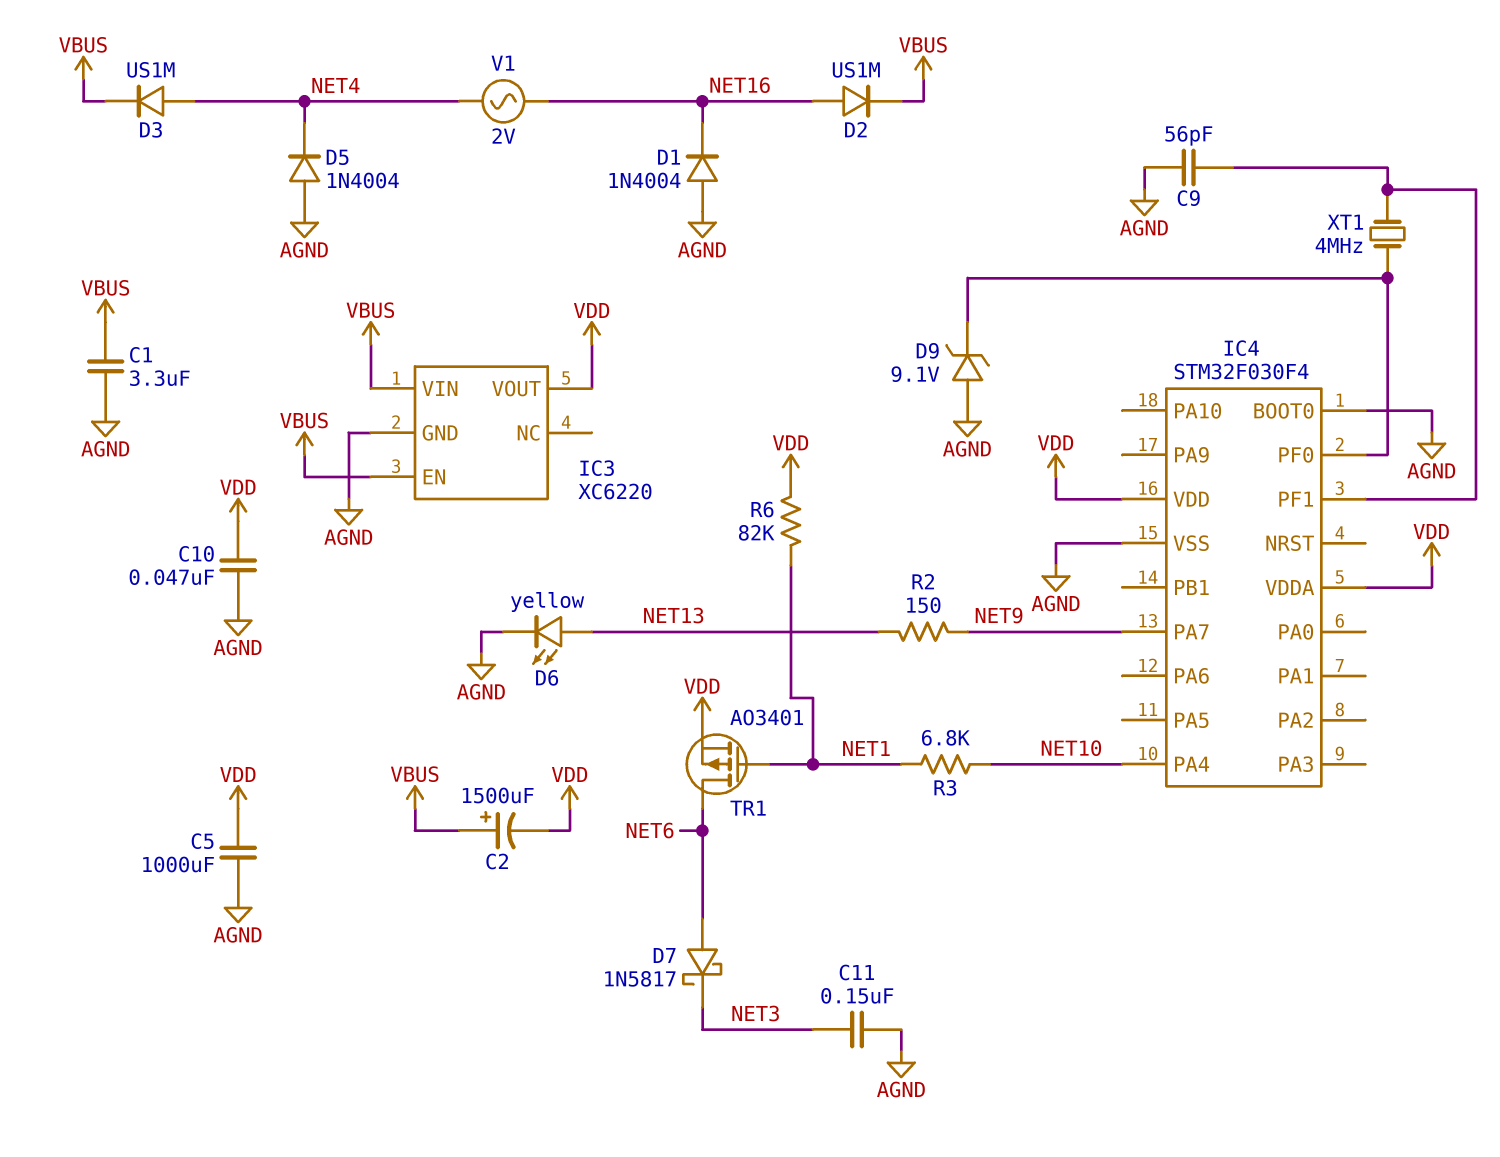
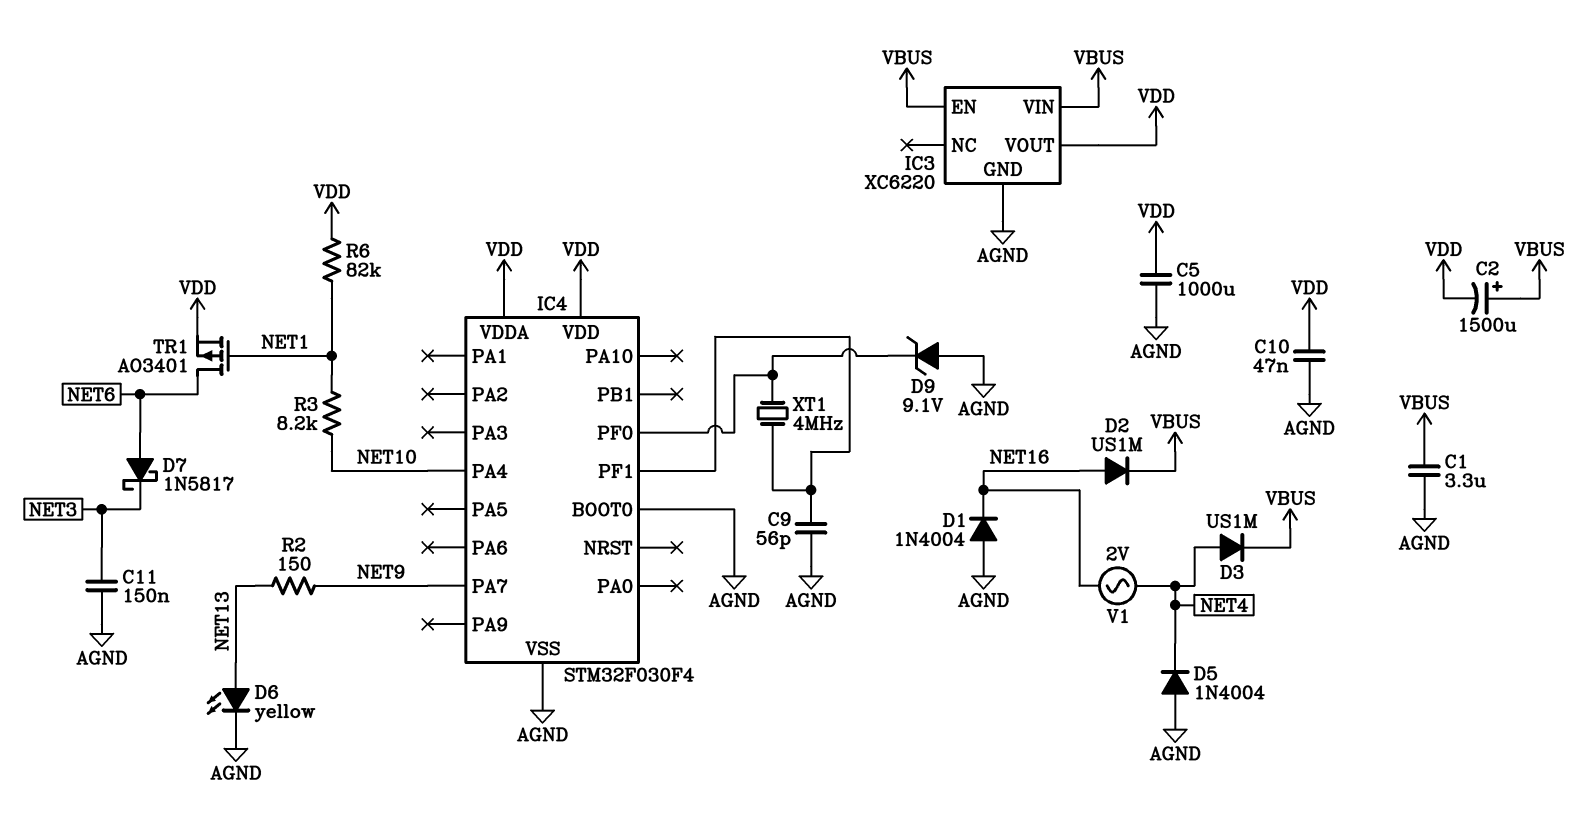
R3: 6.8k (NET1, NET10) -> 8.2k (NET1, NET10)

